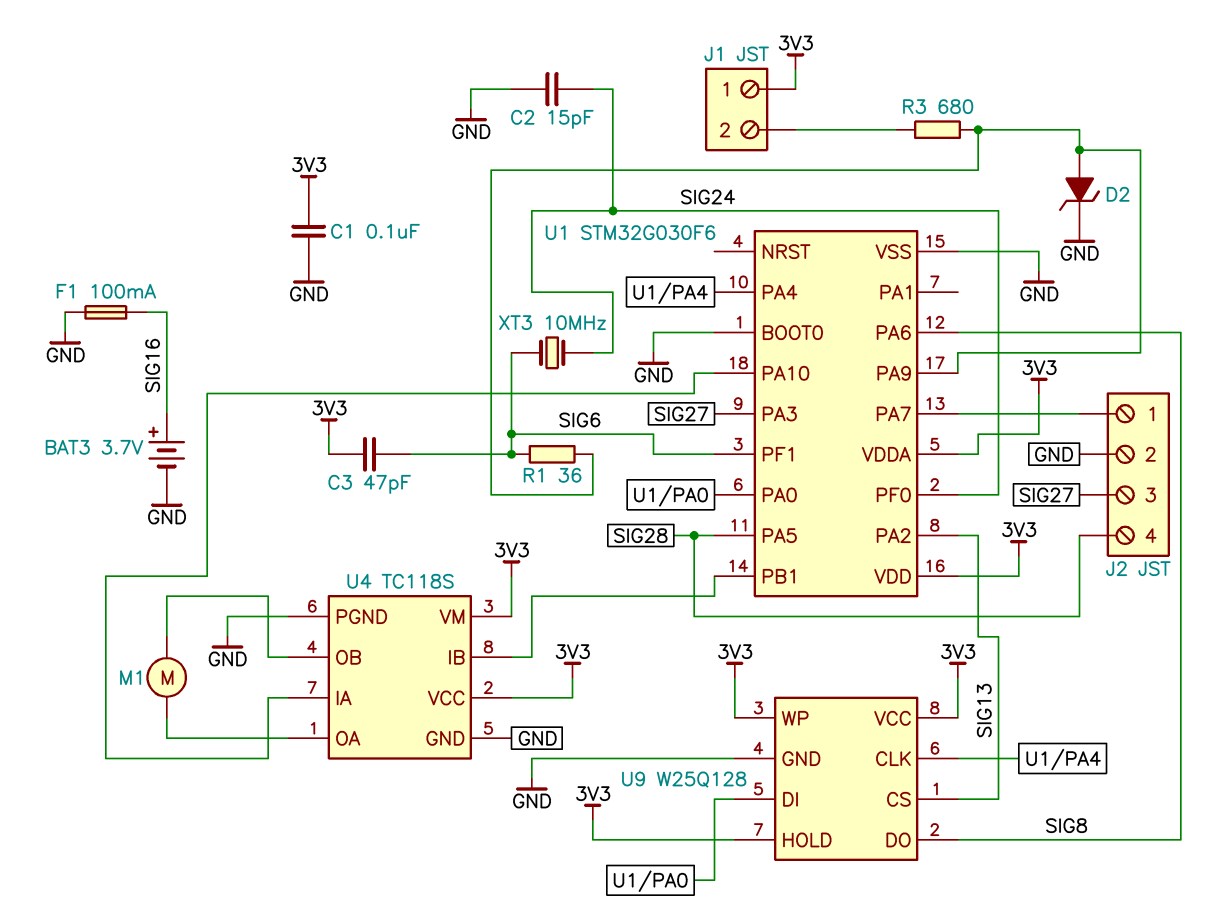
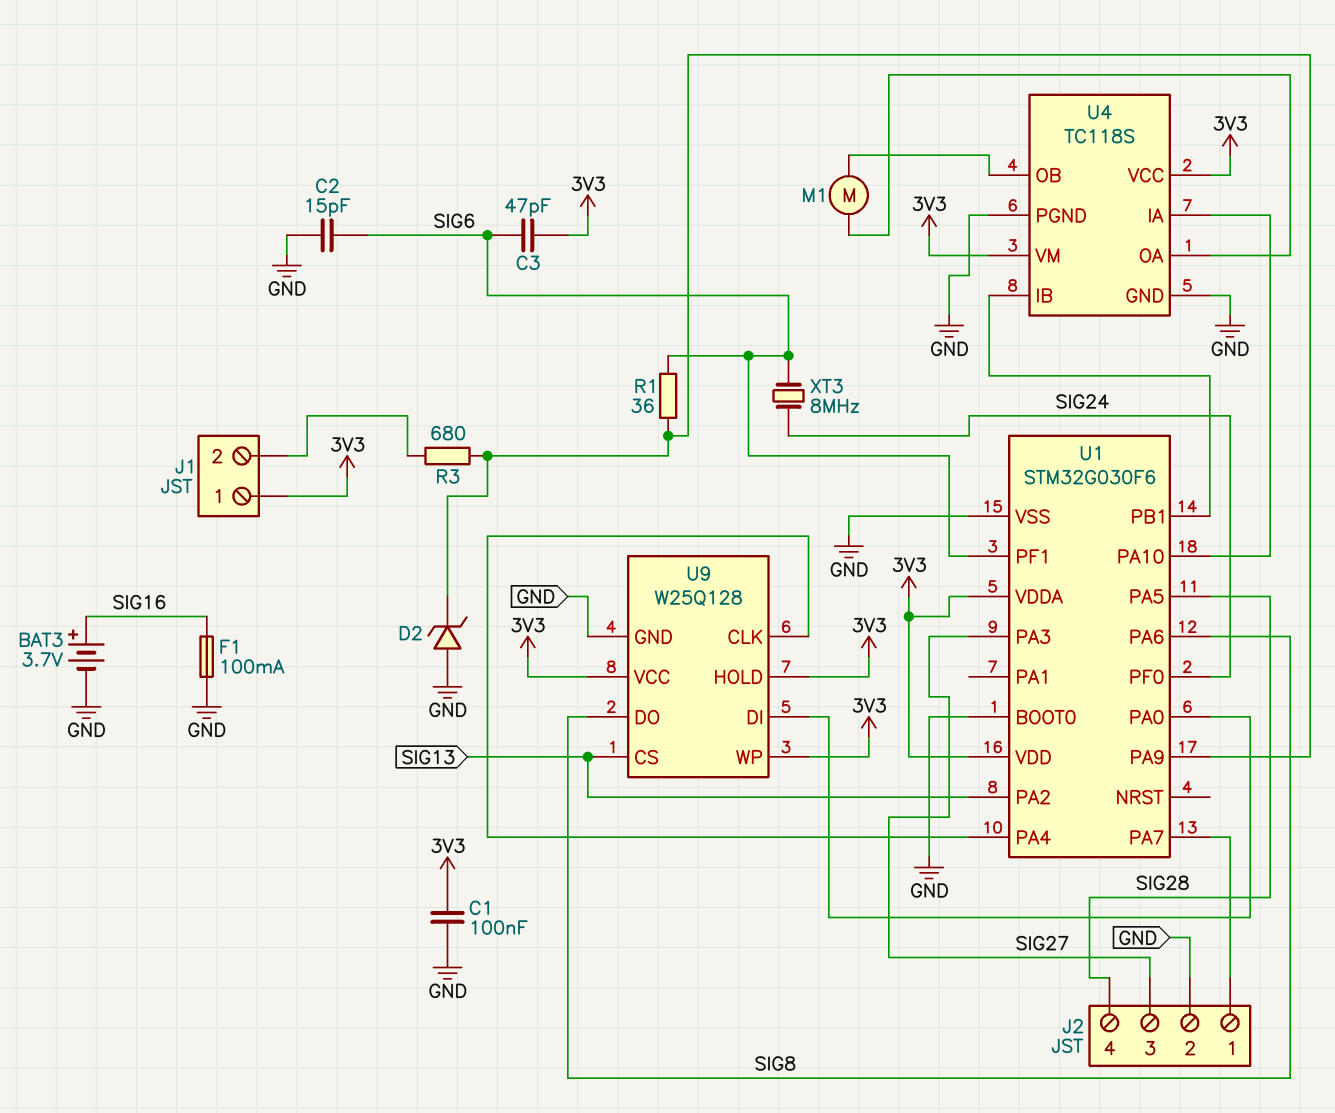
C2: 15pF (GND, SIG24) -> 15pF (GND, SIG6)
D2: zener (A U1/PA9, K GND) -> zener (A GND, K U1/PA9)
XT3: 10MHz (SIG6, SIG24) -> 8MHz (SIG6, SIG24)

